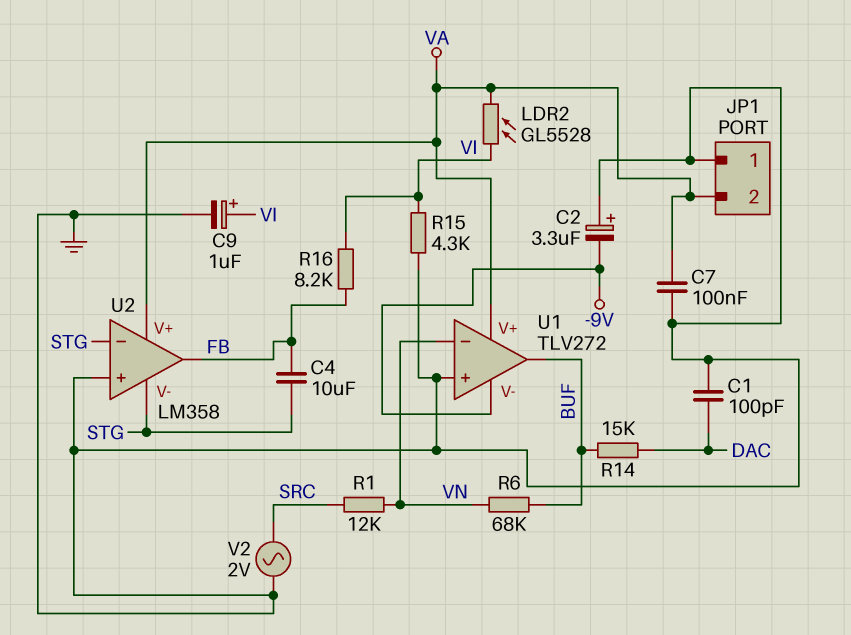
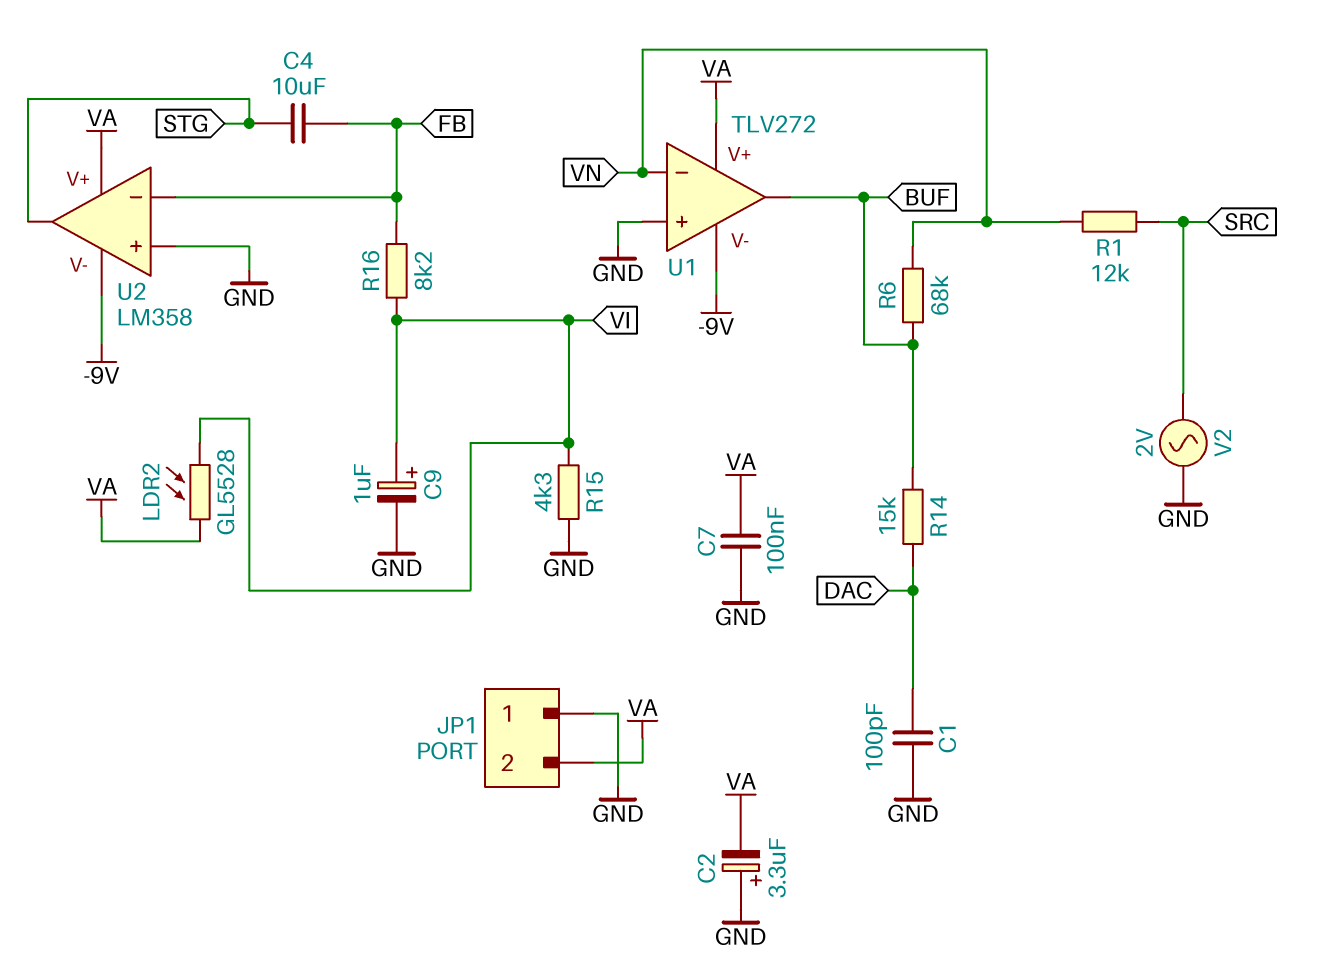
C2: 3.3uF (plus GND, minus -9V) -> 3.3uF (plus GND, minus VA)
U2 pin V-: STG -> -9V
U2 pin in-: STG -> FB
U2 pin out: FB -> STG

